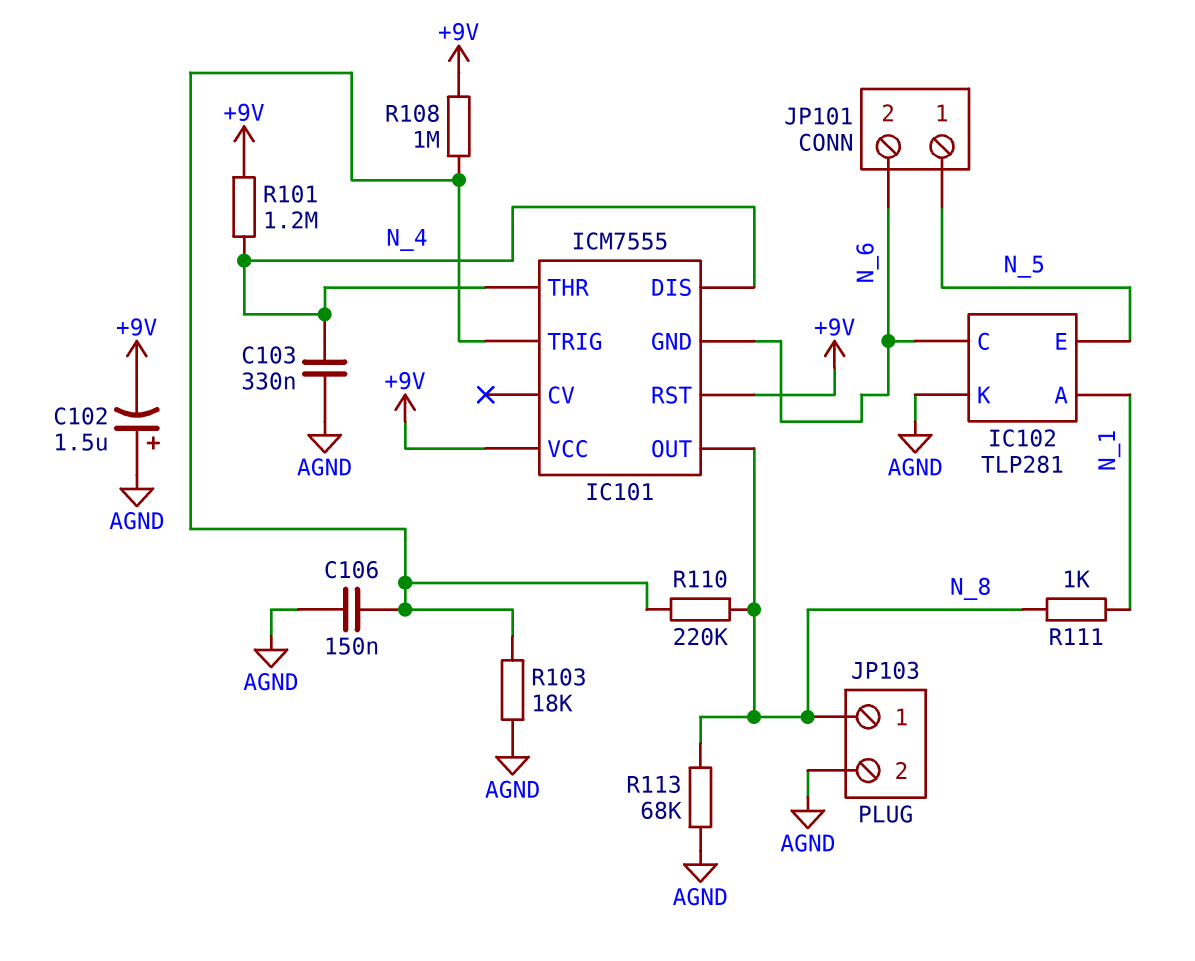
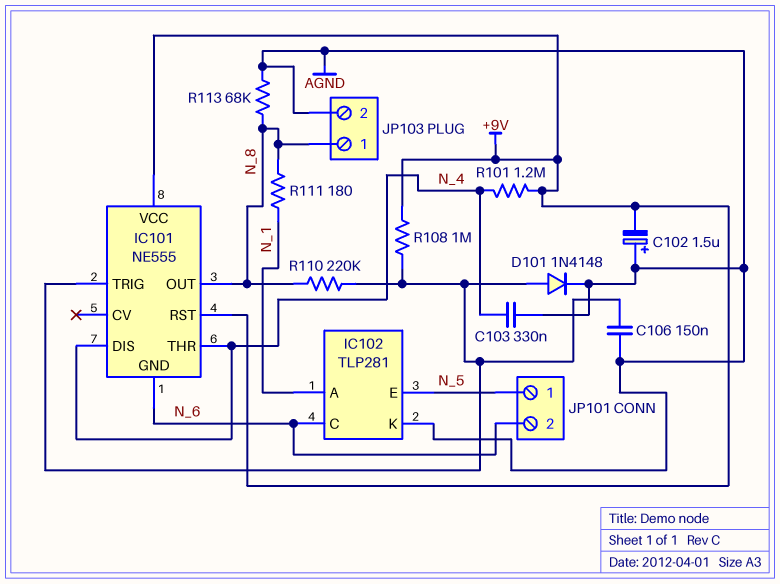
D101: none -> diode 1N4148 (A IC101/TRIG, K AGND)
IC101: ICM7555 -> NE555
R103: 18k (AGND, IC101/TRIG) -> none
R111: 1k (N_1, N_8) -> 180 (N_1, N_8)

